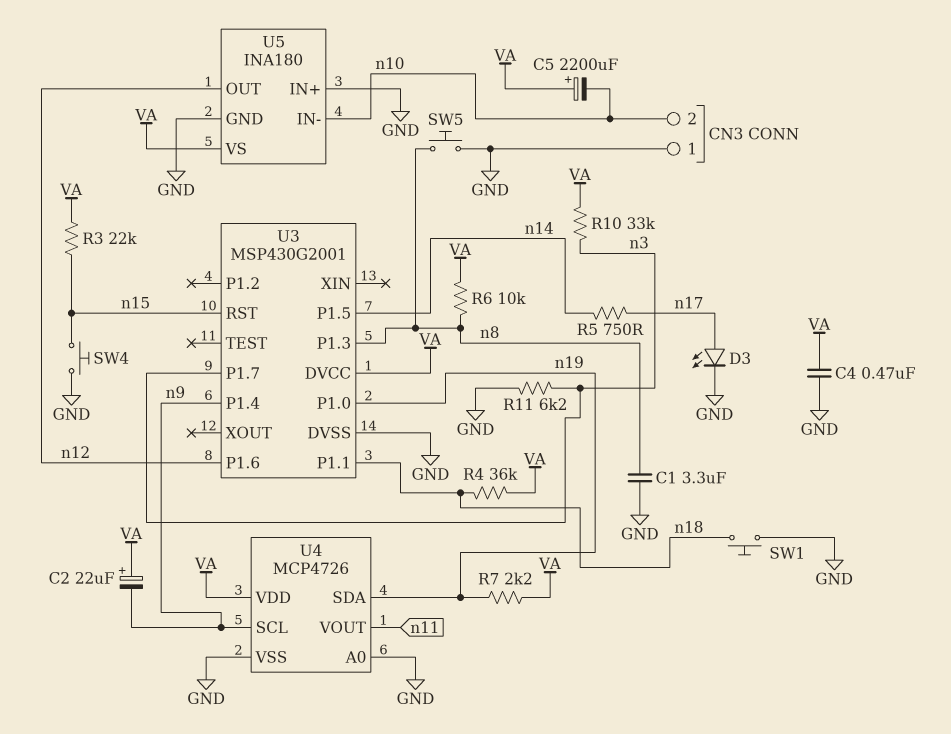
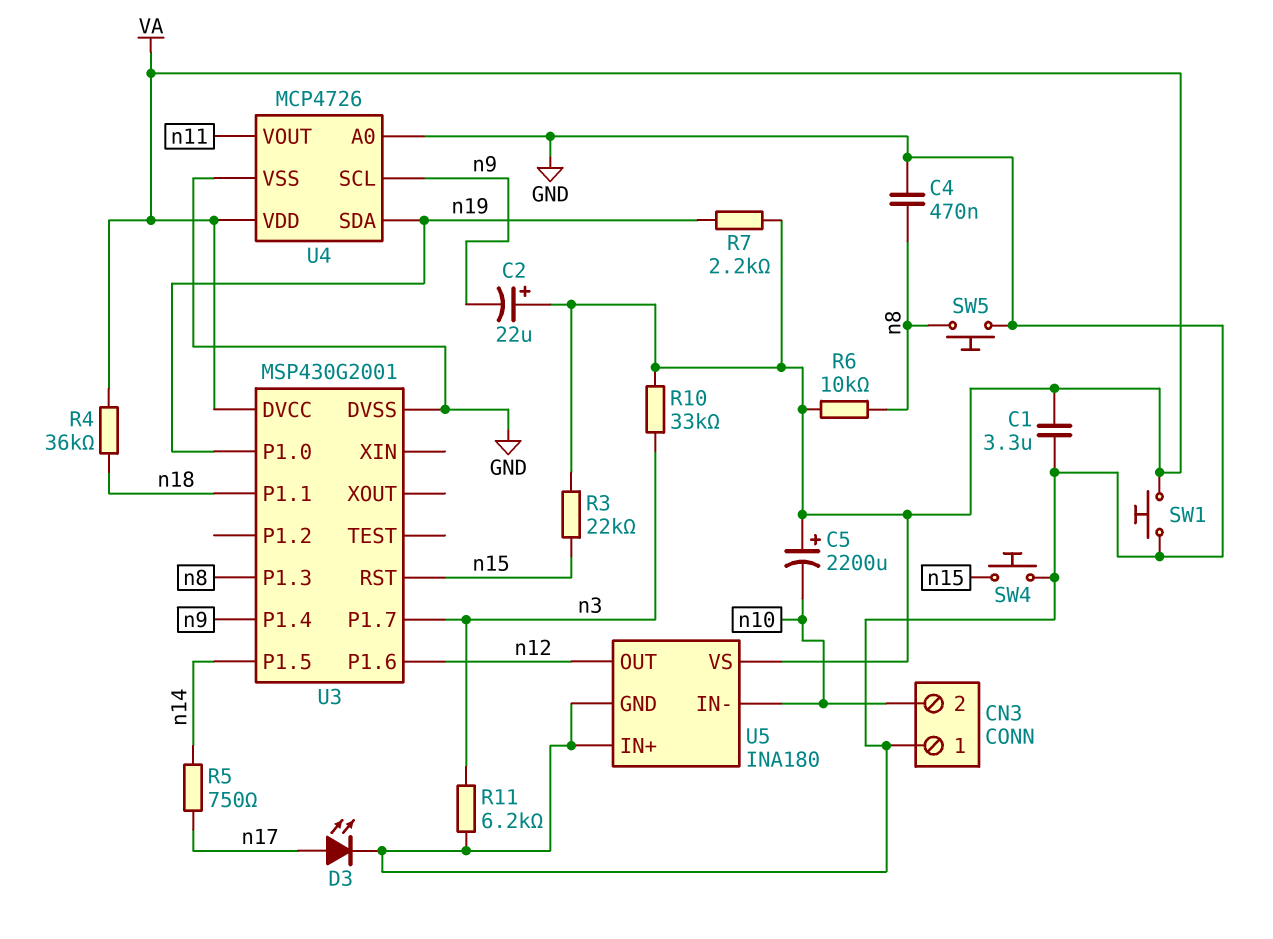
C1: 3.3uF (GND, n8) -> 3.3uF (GND, VA)
C4: 470nF (GND, VA) -> 470nF (GND, n8)
SW1: button (GND, n18) -> button (GND, VA)

